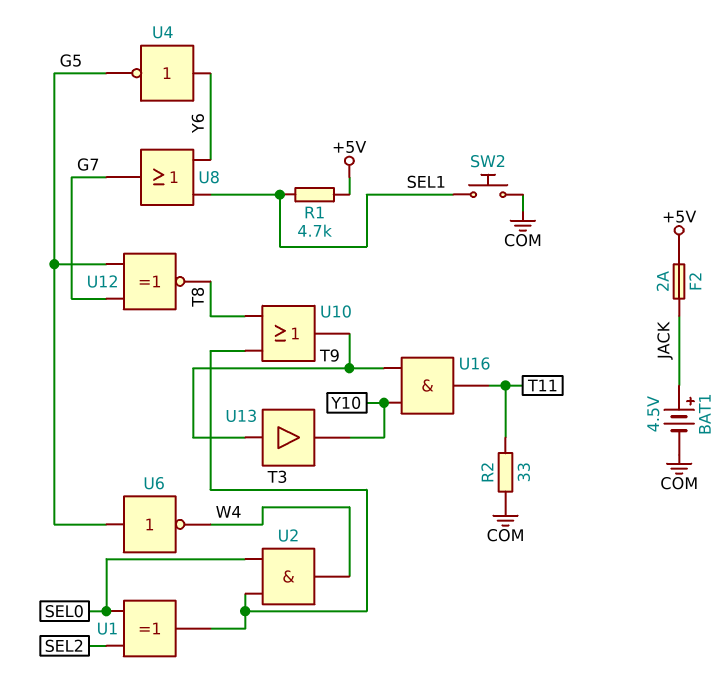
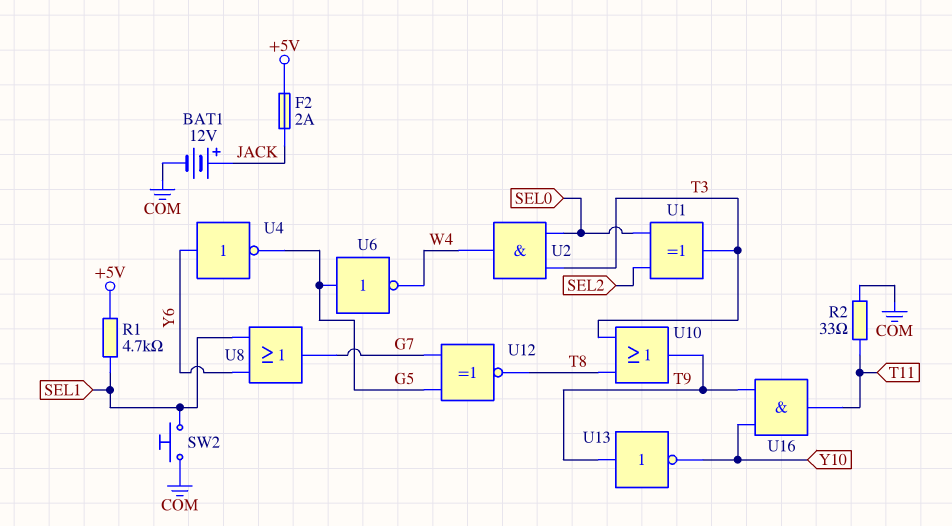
BAT1: 4.5V (plus JACK, minus COM) -> 12V (plus JACK, minus COM)
U13: buffer (in T9, out Y10) -> NOT (in T9, out Y10)

